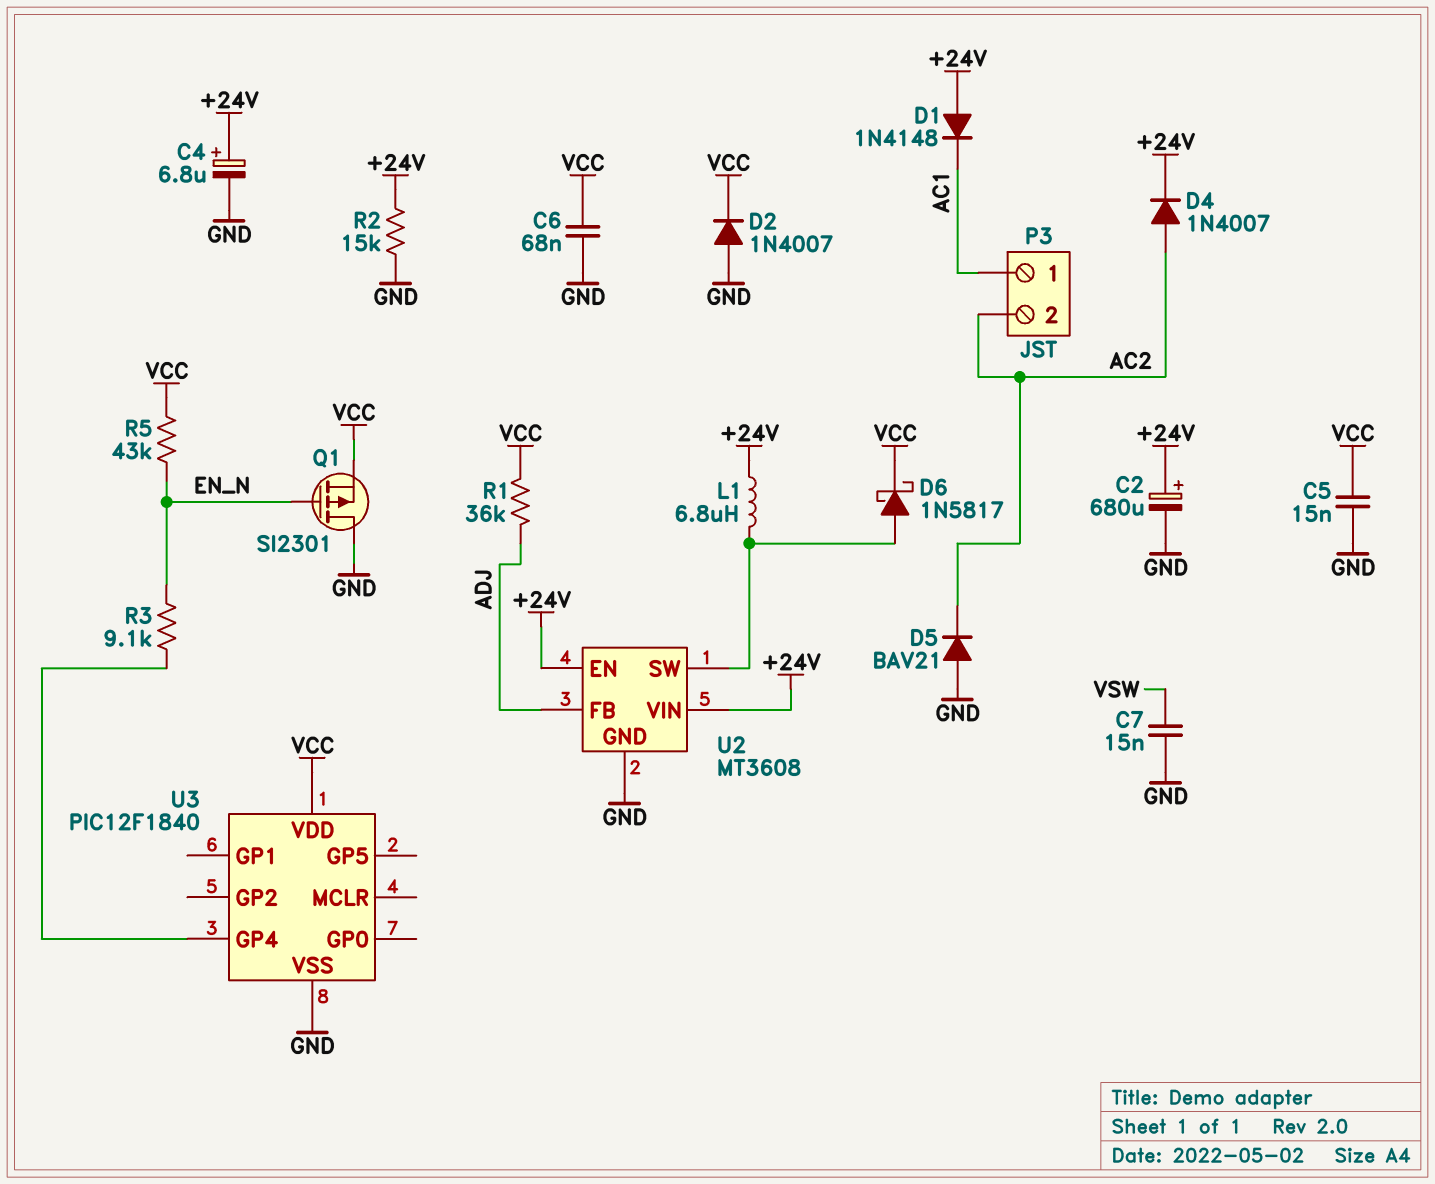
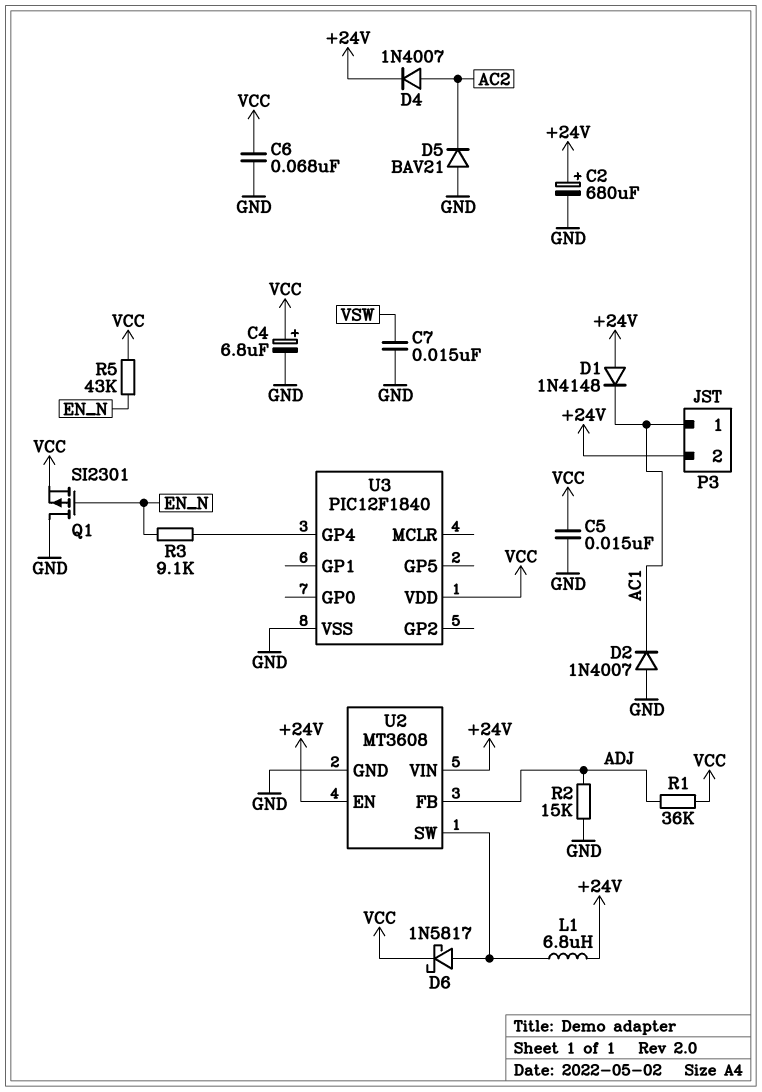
C4: 6.8uF (plus +24V, minus GND) -> 6.8uF (plus VCC, minus GND)
D2: diode 1N4007 (A GND, K VCC) -> diode 1N4007 (A GND, K AC1)
P3 pin 2: AC2 -> +24V
R2: 15k (+24V, GND) -> 15k (ADJ, GND)

